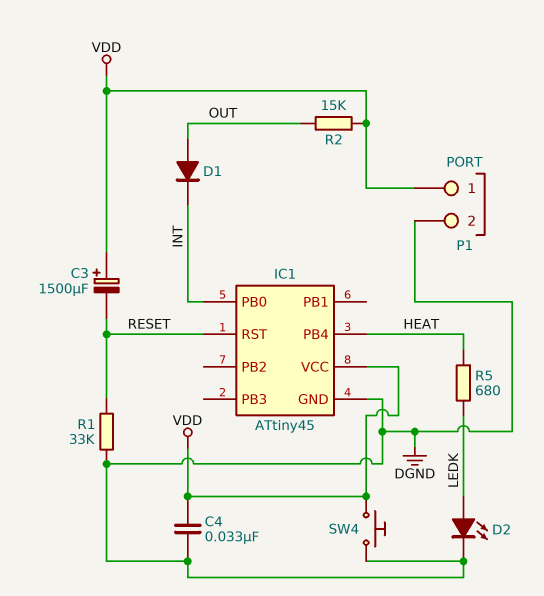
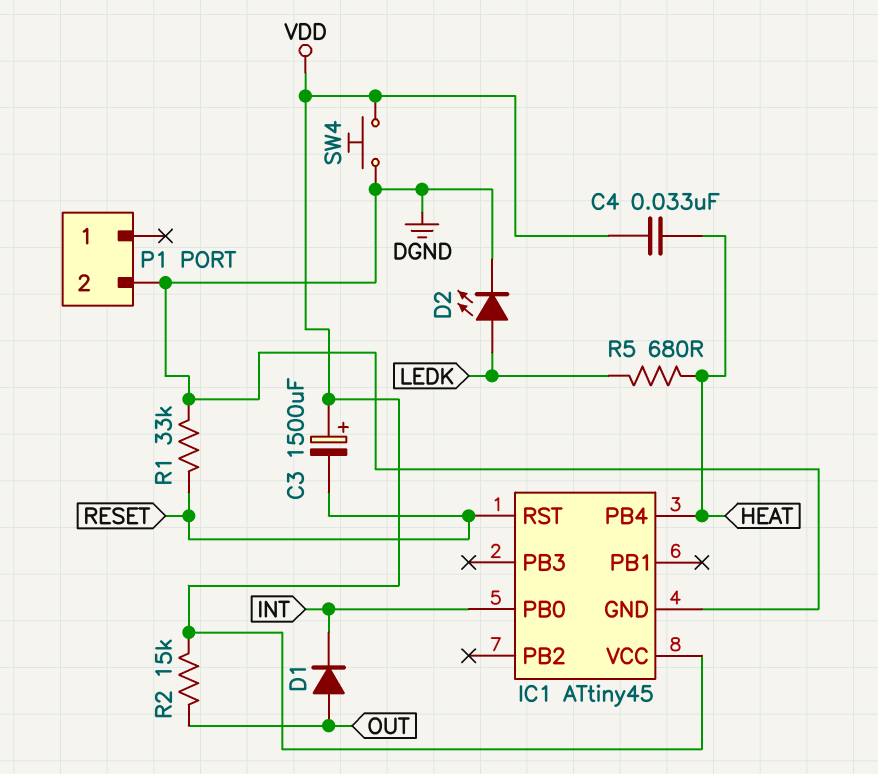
C4: 33nF (DGND, VDD) -> 33nF (HEAT, VDD)
P1 pin 1: VDD -> none

